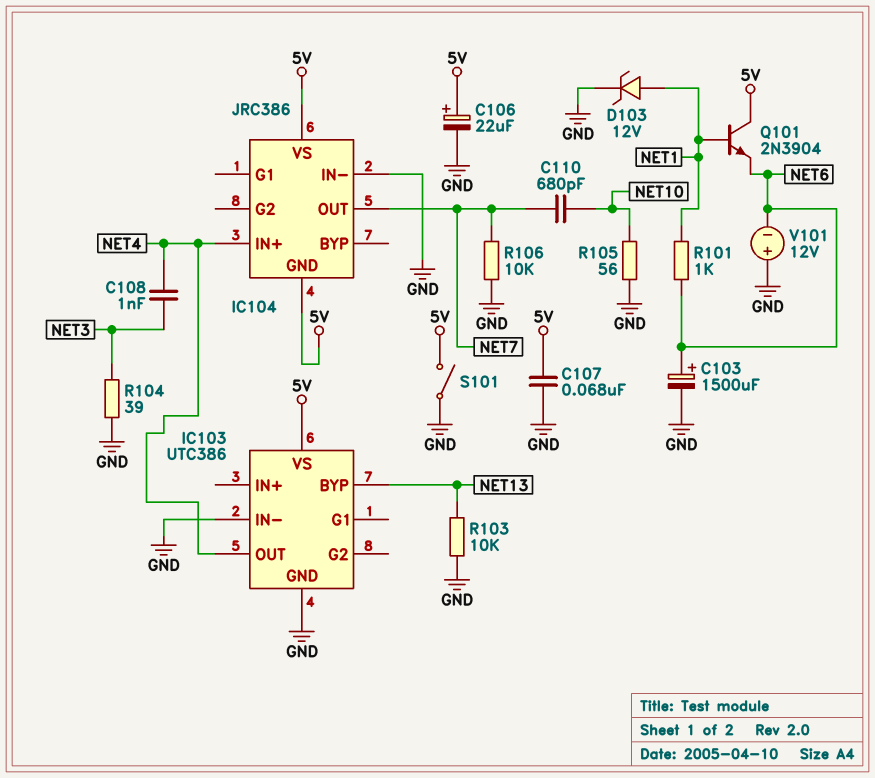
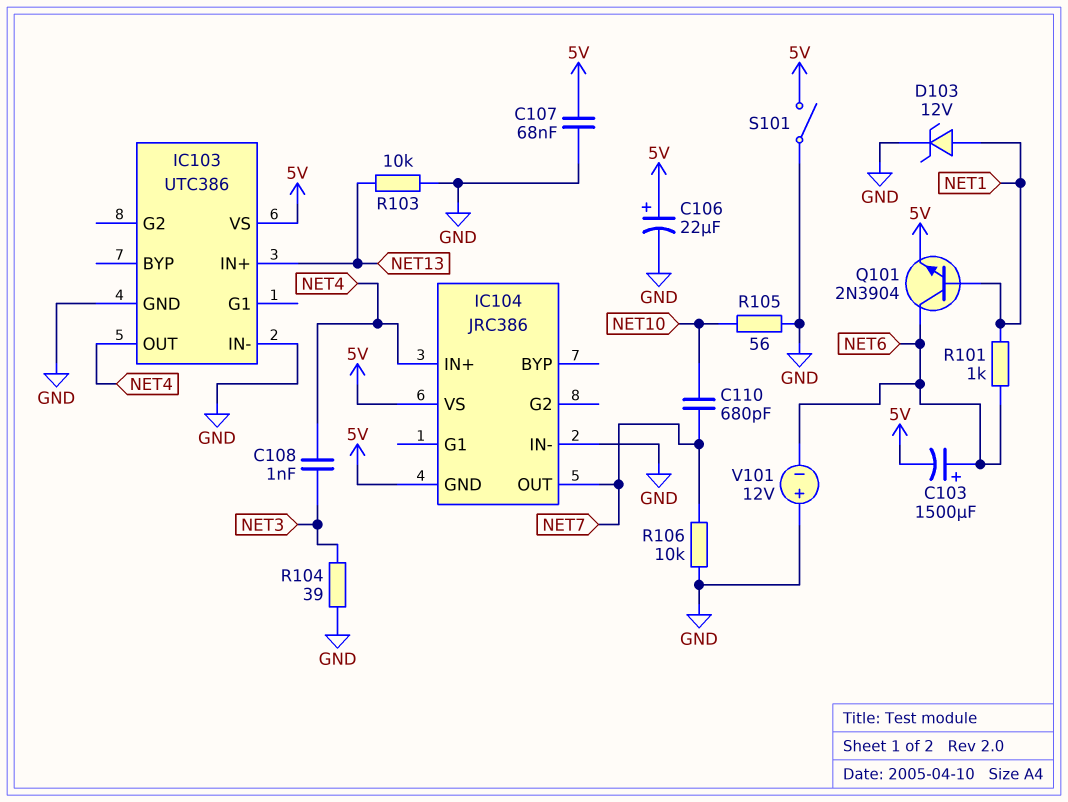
C103: 1500uF (plus NET6, minus GND) -> 1500uF (plus NET6, minus 5V)
IC103 pin BYP: NET13 -> none
IC103 pin IN+: none -> NET13
Q101: NPN 2N3904 (B NET1, C 5V, E NET6) -> NPN 2N3904 (B NET1, C NET6, E 5V)

